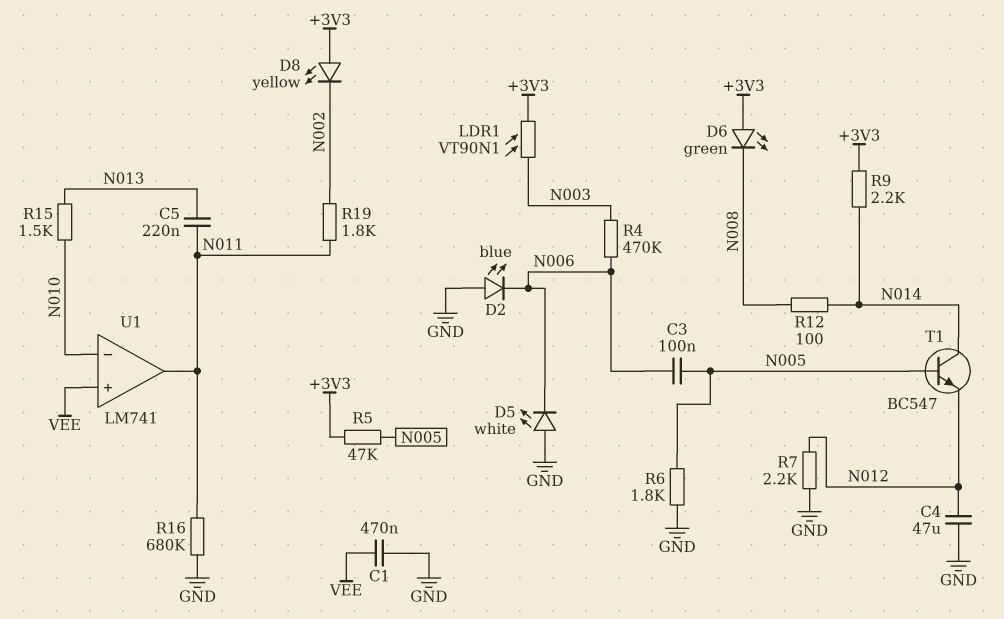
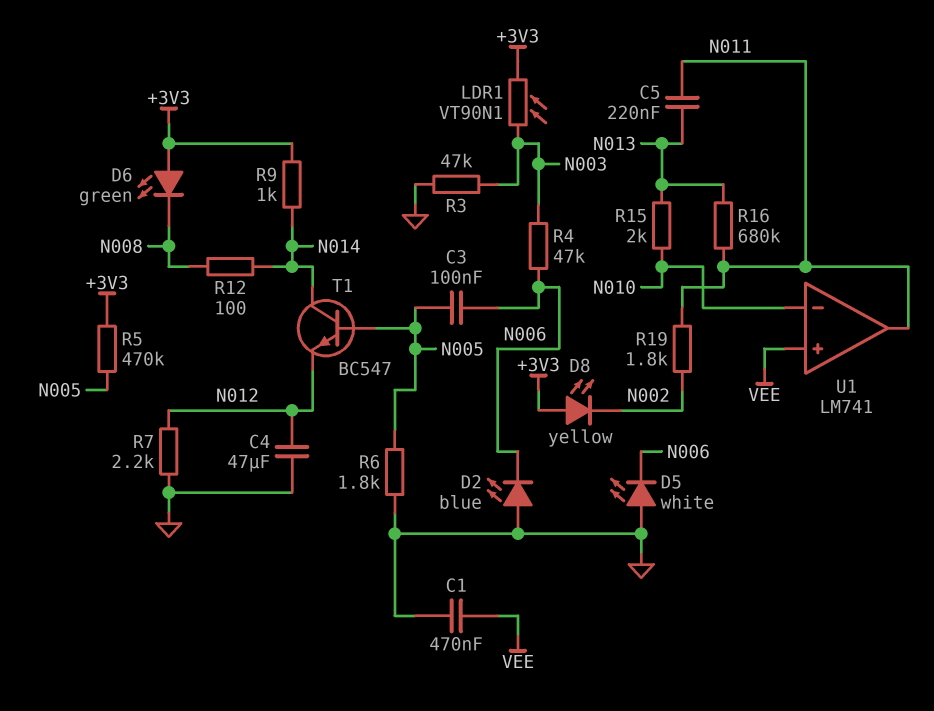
R3: none -> 47k (GND, N003)
R4: 470k (N003, N006) -> 47k (N003, N006)
R5: 47k (+3V3, N005) -> 470k (+3V3, N005)
R9: 2.2k (+3V3, N014) -> 1k (+3V3, N014)
R15: 1.5k (N010, N013) -> 2k (N010, N013)
R16: 680k (GND, N011) -> 680k (N011, N013)

